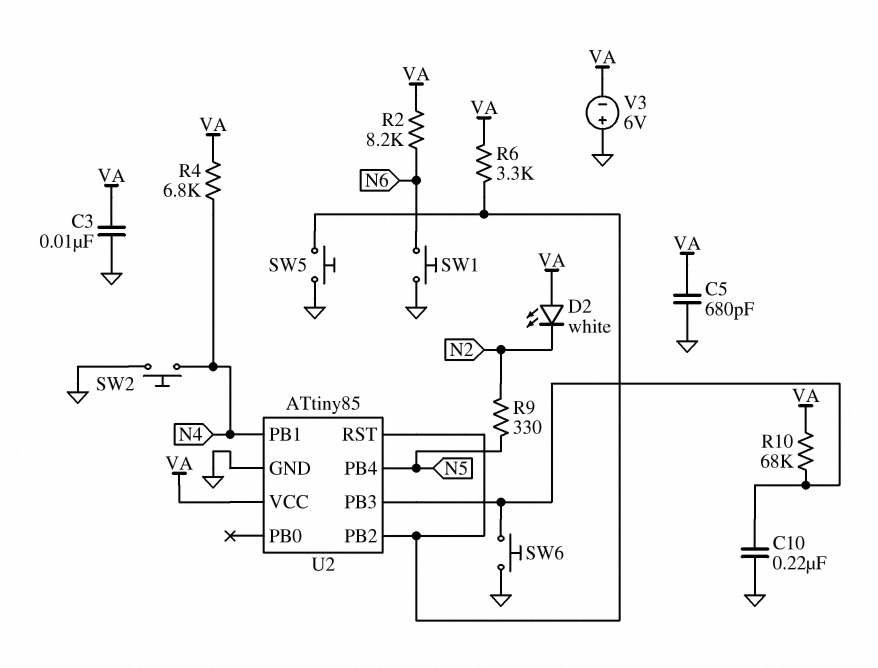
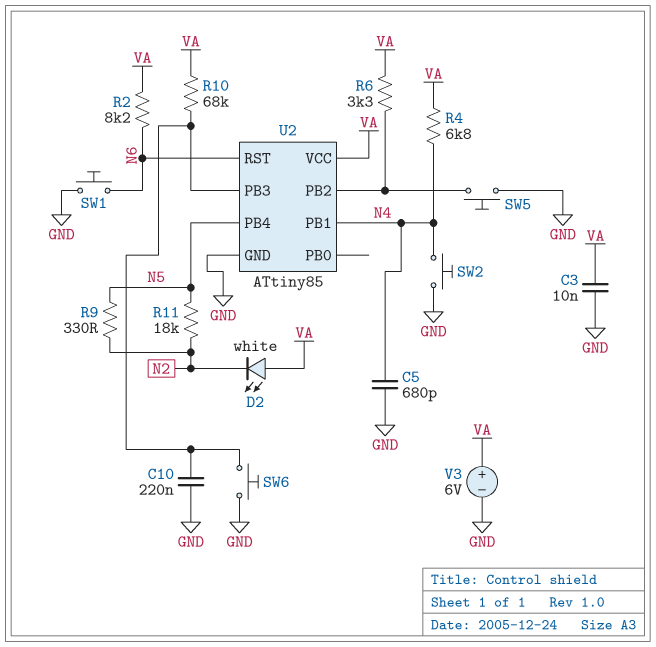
C5: 680pF (GND, VA) -> 680pF (GND, N4)
R11: none -> 18k (N2, N5)
U2 pin RST: U2/PB2 -> N6
V3: 6V (plus GND, minus VA) -> 6V (plus VA, minus GND)

